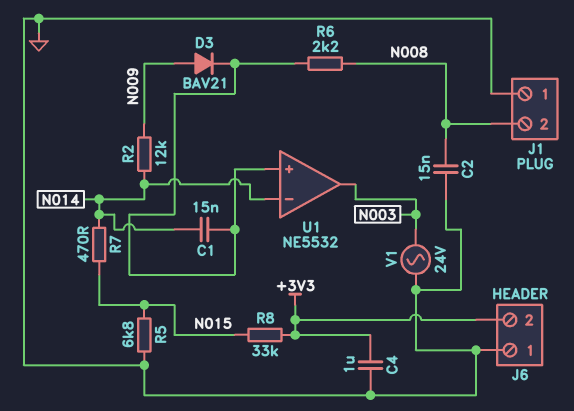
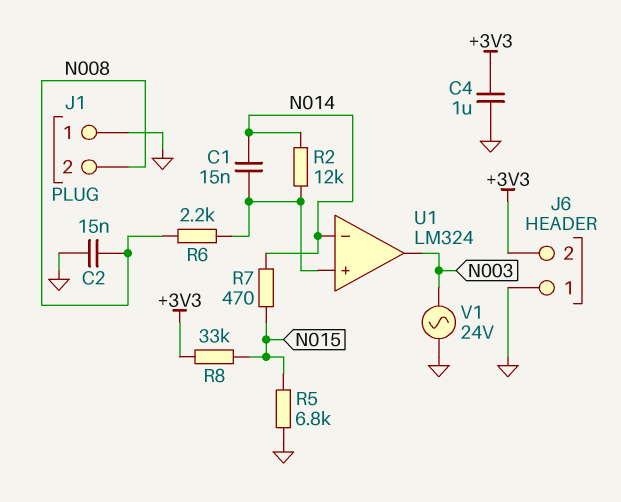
D3: diode BAV21 (A N009, K U1/in+) -> none
R2: 12k (N009, N014) -> 12k (N014, U1/in+)
U1: NE5532 -> LM324

